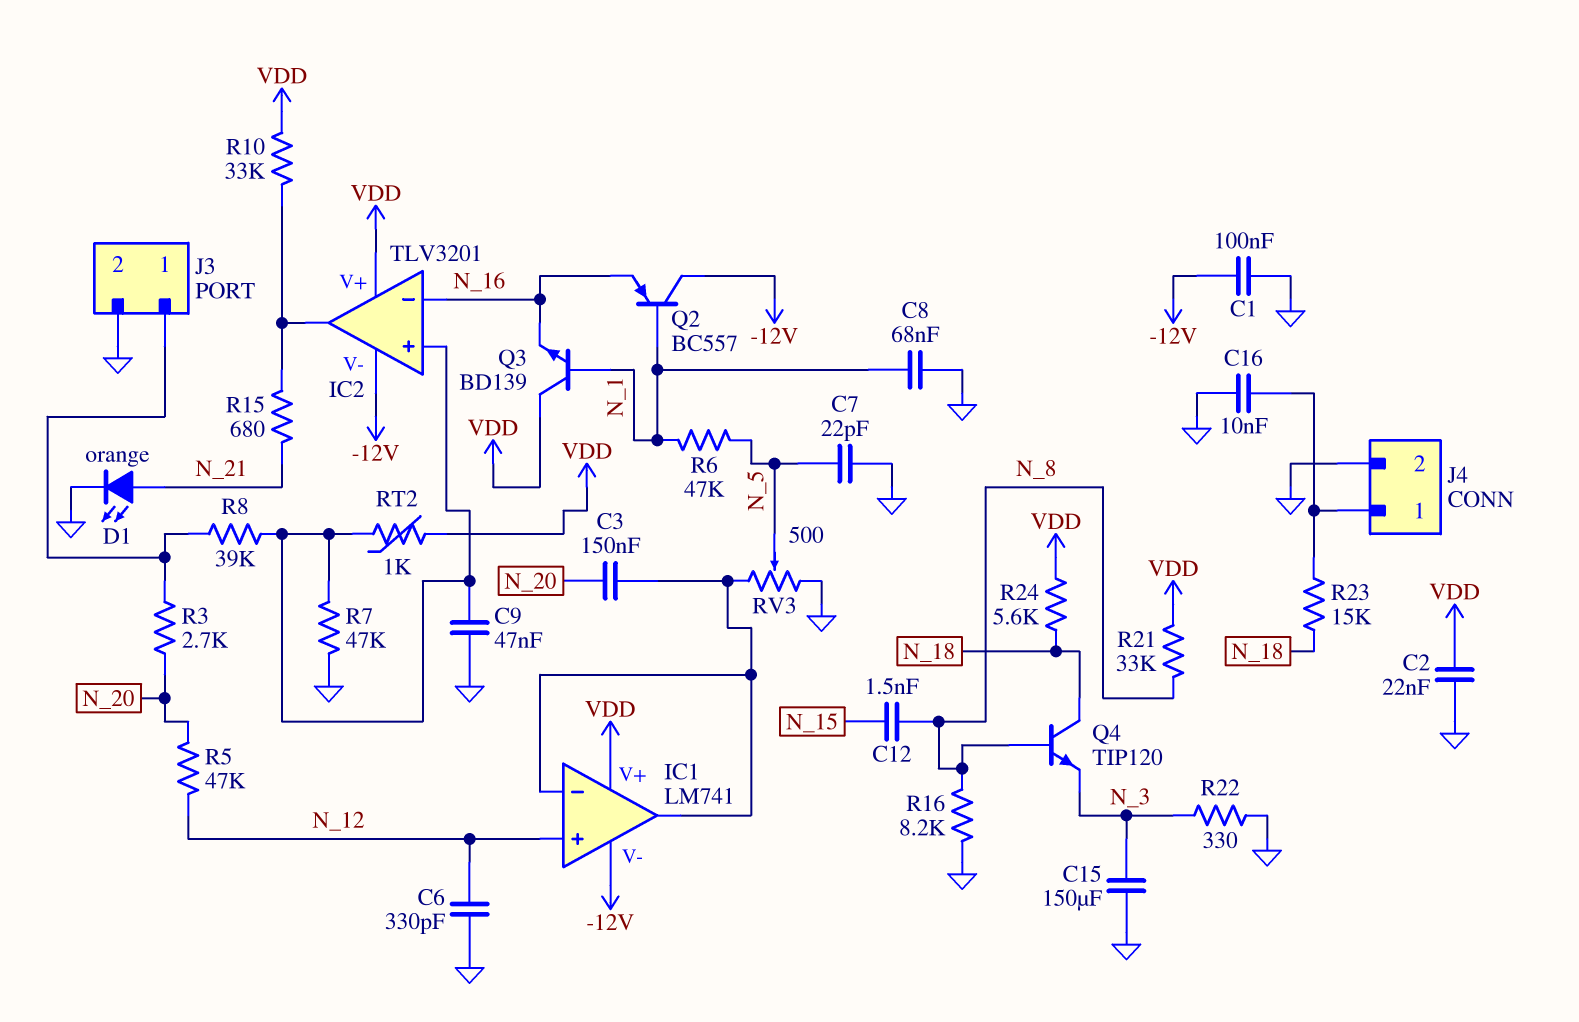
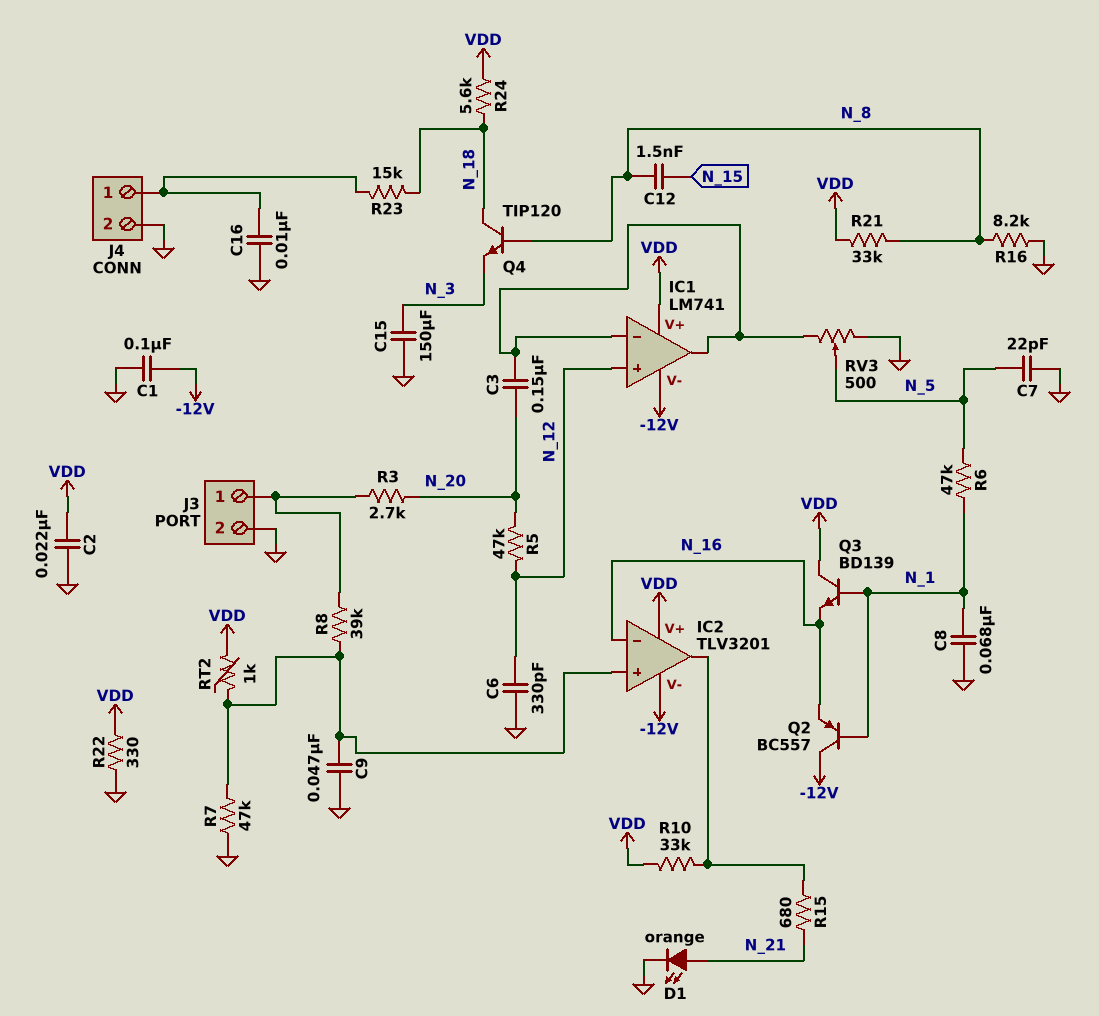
R22: 330 (GND, N_3) -> 330 (GND, VDD)

